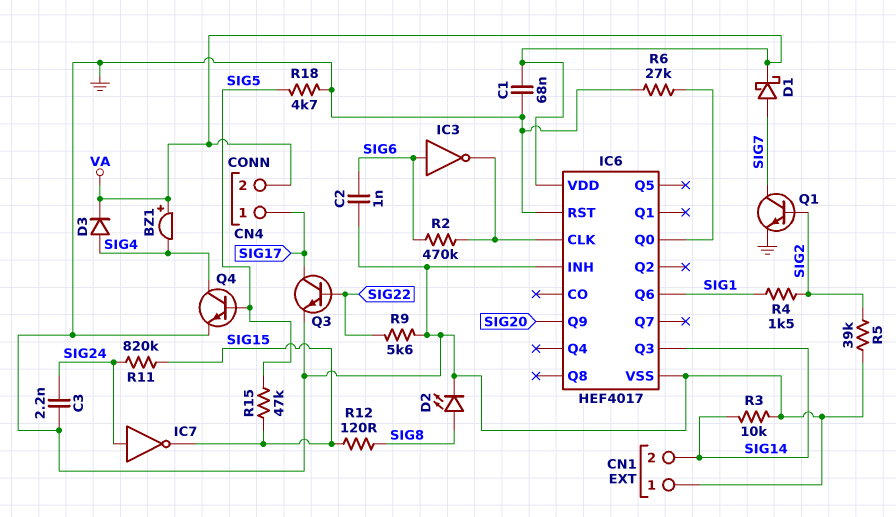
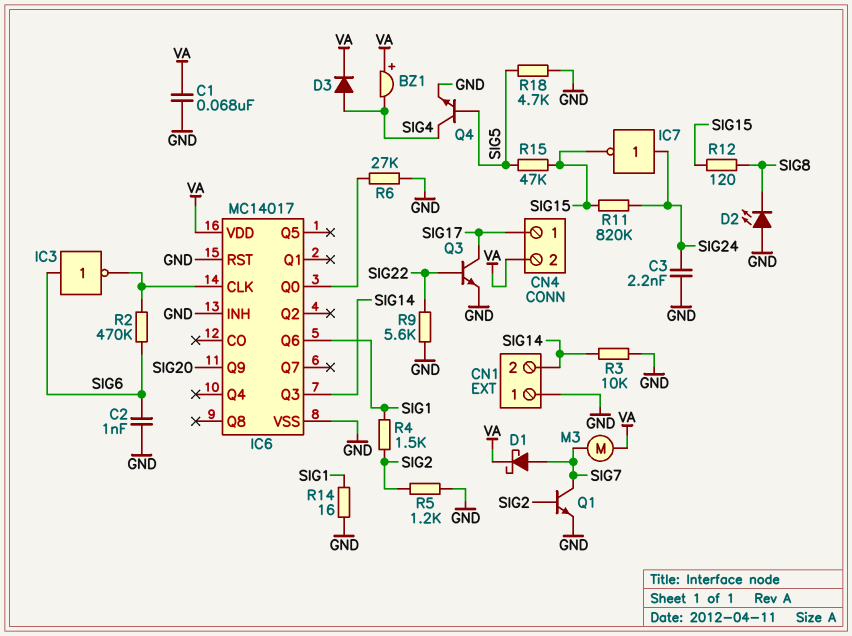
D2: LED (A SIG8, K GND) -> LED (A GND, K SIG8)
IC6: HEF4017 -> MC14017
M3: none -> motor (SIG7, VA)
R5: 39k (GND, SIG2) -> 1.2k (GND, SIG2)
R14: none -> 16 (GND, SIG1)

